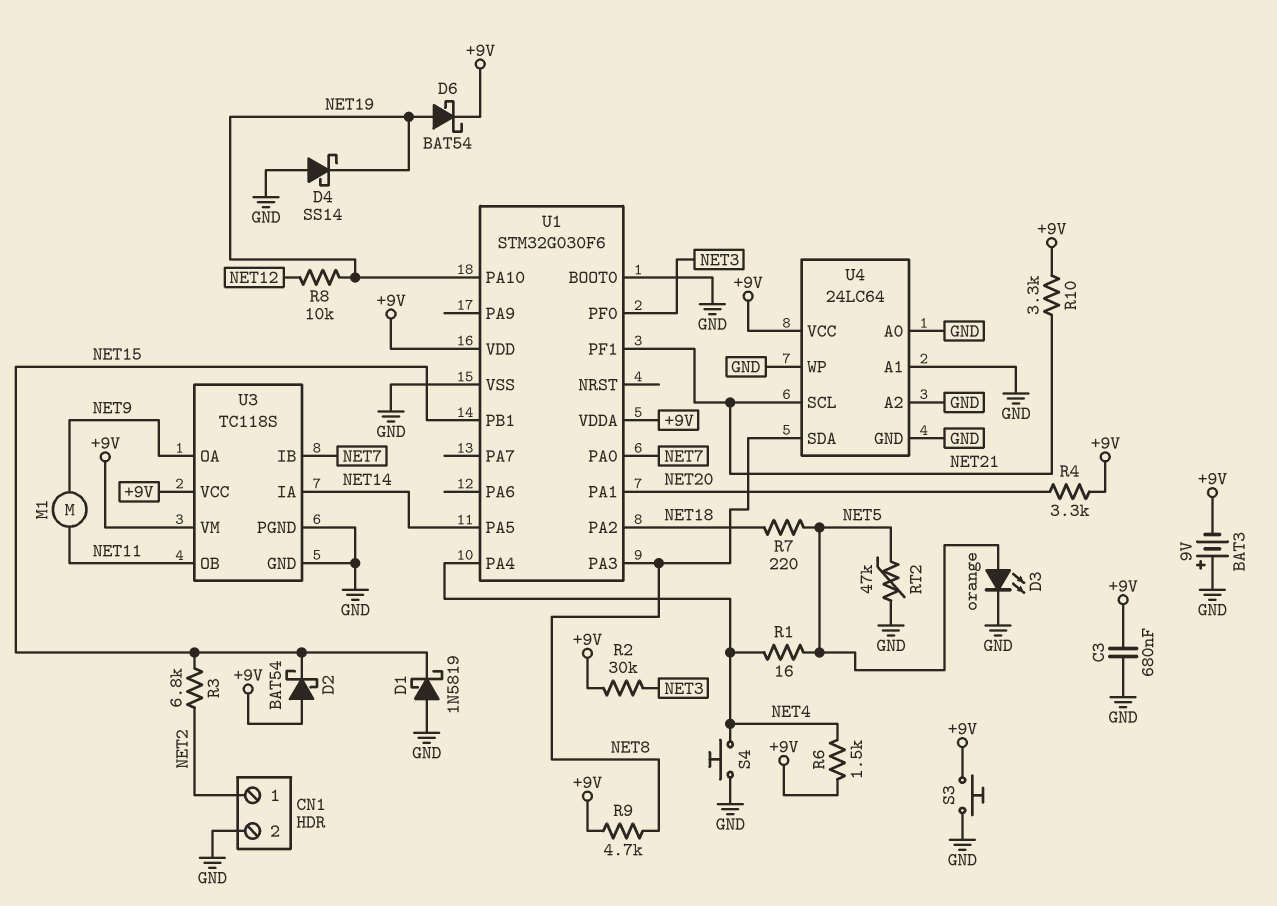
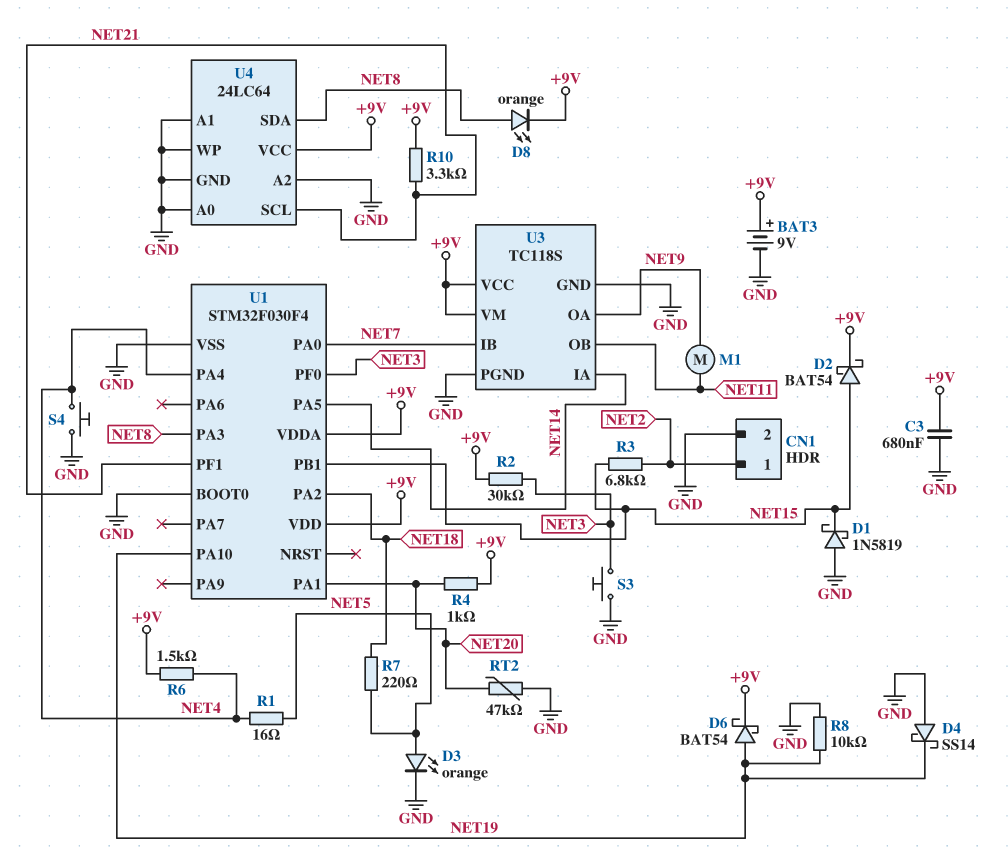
BAT3: 9V (plus GND, minus +9V) -> 9V (plus +9V, minus GND)
D2: schottky BAT54 (A +9V, K NET15) -> schottky BAT54 (A NET15, K +9V)
D8: none -> LED orange (A NET8, K +9V)
R4: 3.3k (+9V, NET20) -> 1k (+9V, NET20)
R8: 10k (NET12, NET19) -> 10k (GND, NET19)
R9: 4.7k (+9V, NET8) -> none
RT2: 47k (GND, NET5) -> 47k (GND, NET20)
S3: button (+9V, GND) -> button (GND, NET3)
U1: STM32G030F6 -> STM32F030F4

